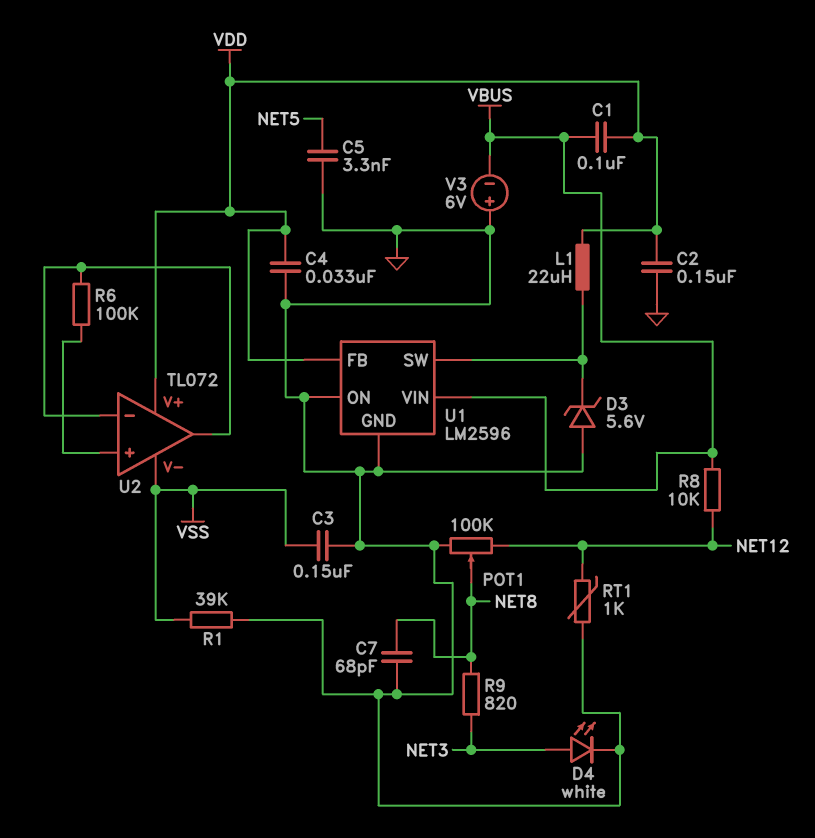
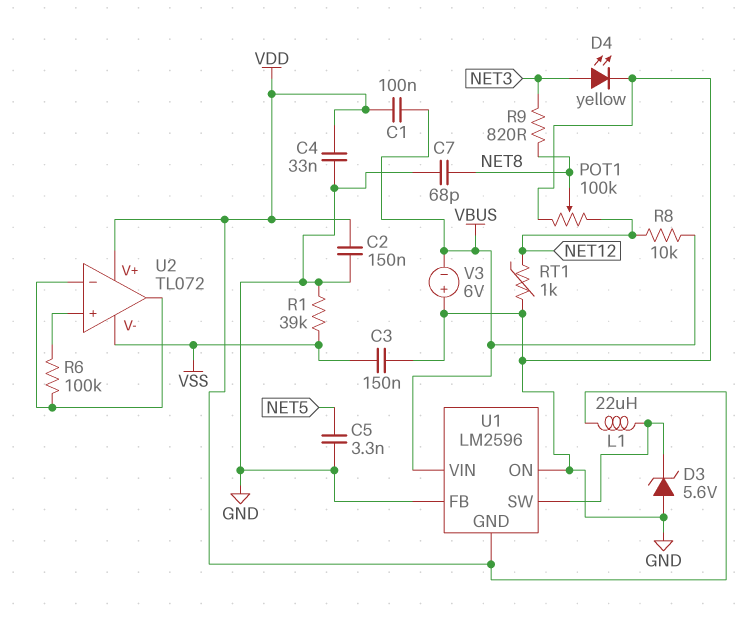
D4: LED white (A NET3, K GND) -> LED yellow (A NET3, K GND)
U1 pin FB: VDD -> GND
U1 pin GND: GND -> VDD

